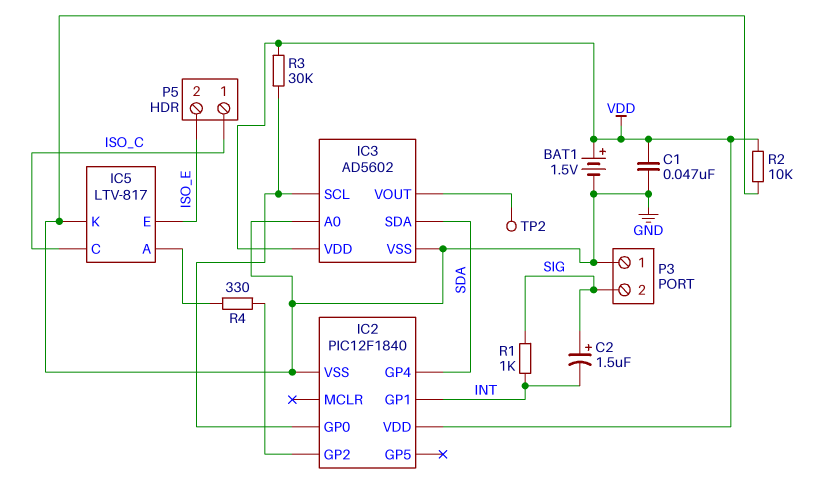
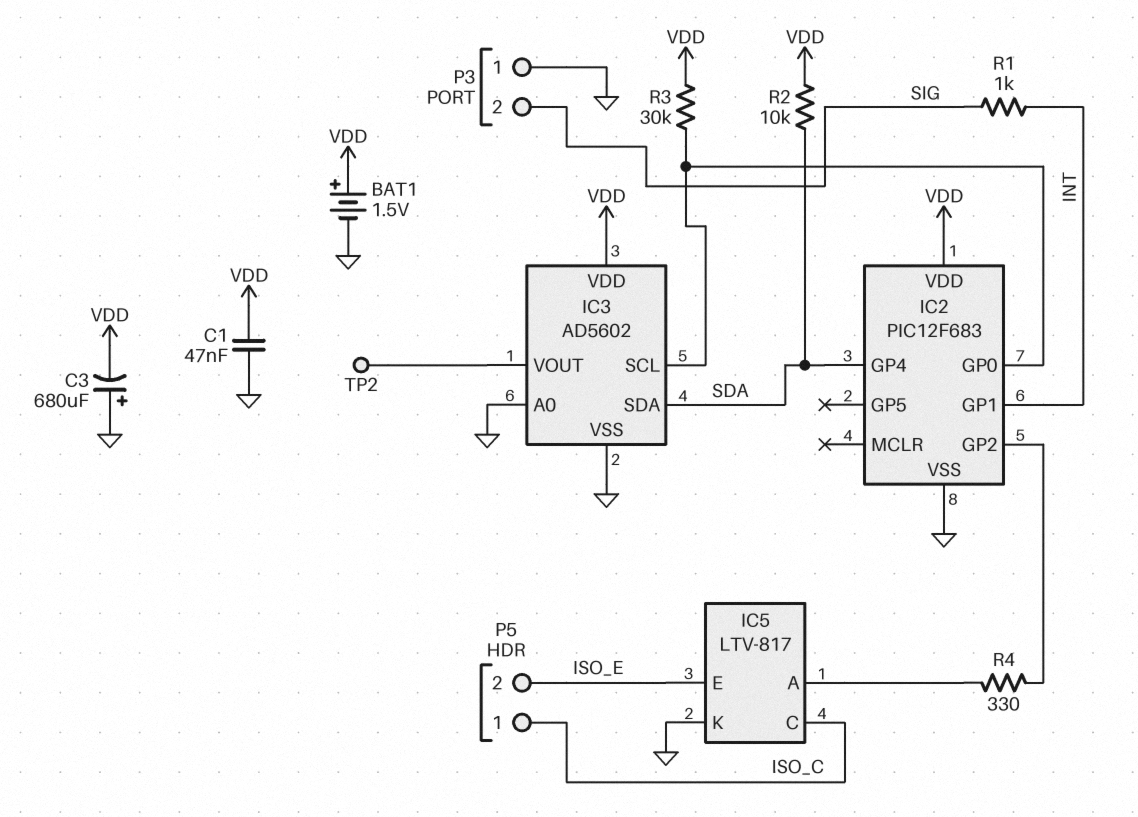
C2: 1.5uF (plus SIG, minus INT) -> none
C3: none -> 680uF (plus GND, minus VDD)
IC2: PIC12F1840 -> PIC12F683
R2: 10k (GND, VDD) -> 10k (SDA, VDD)

